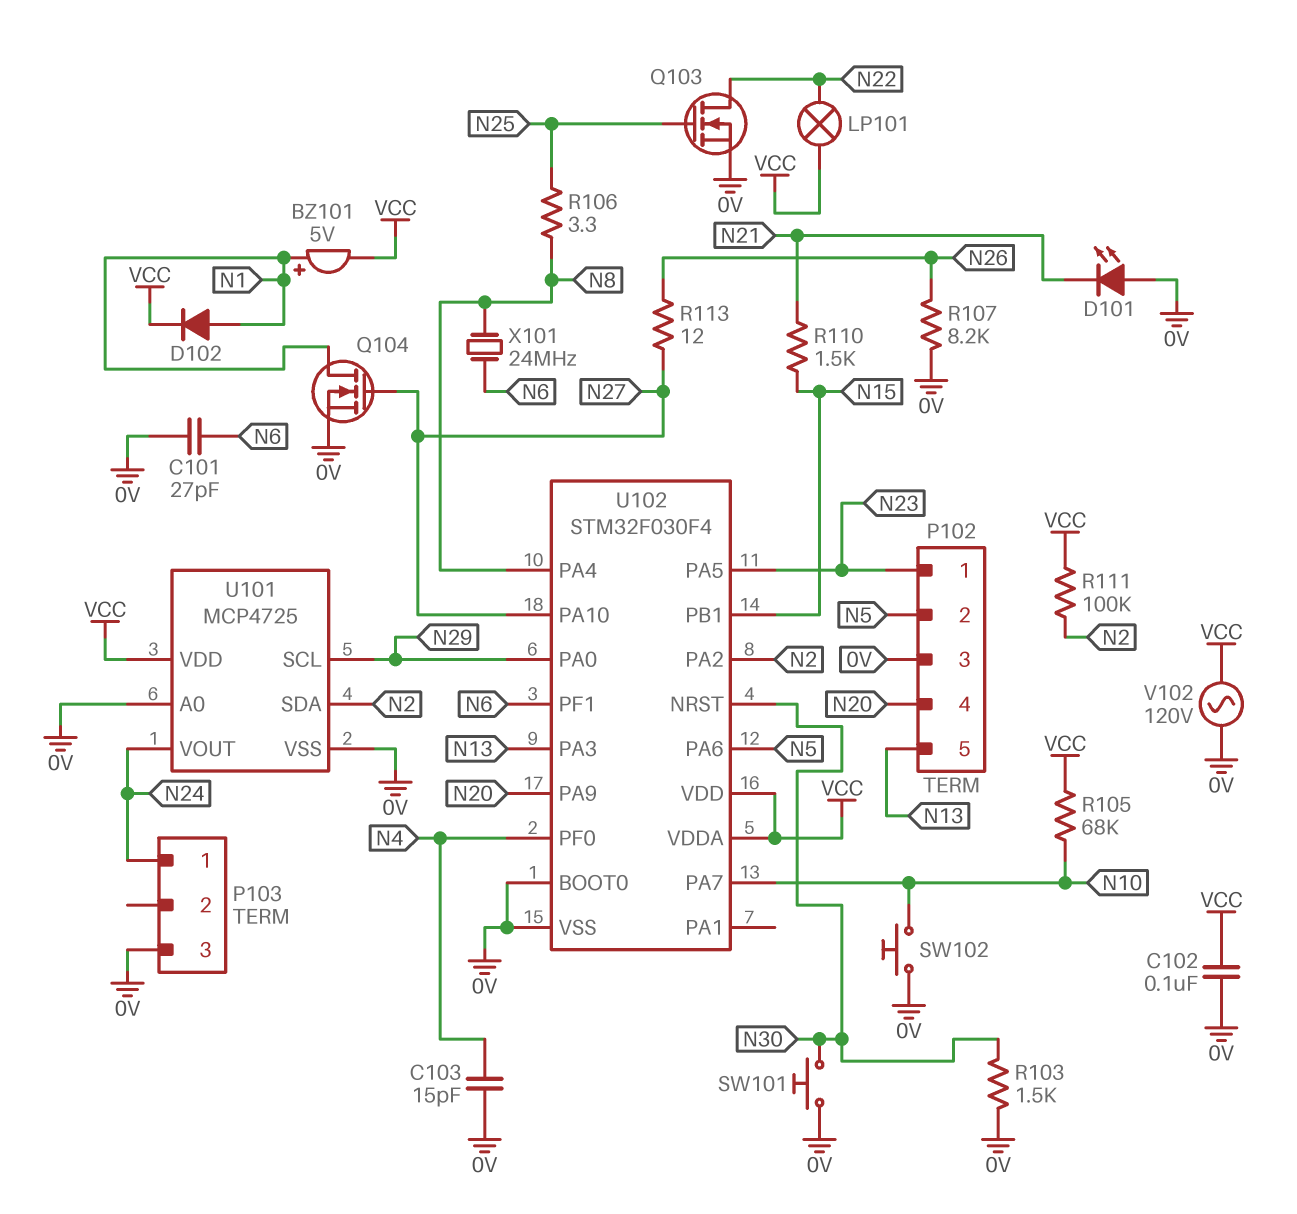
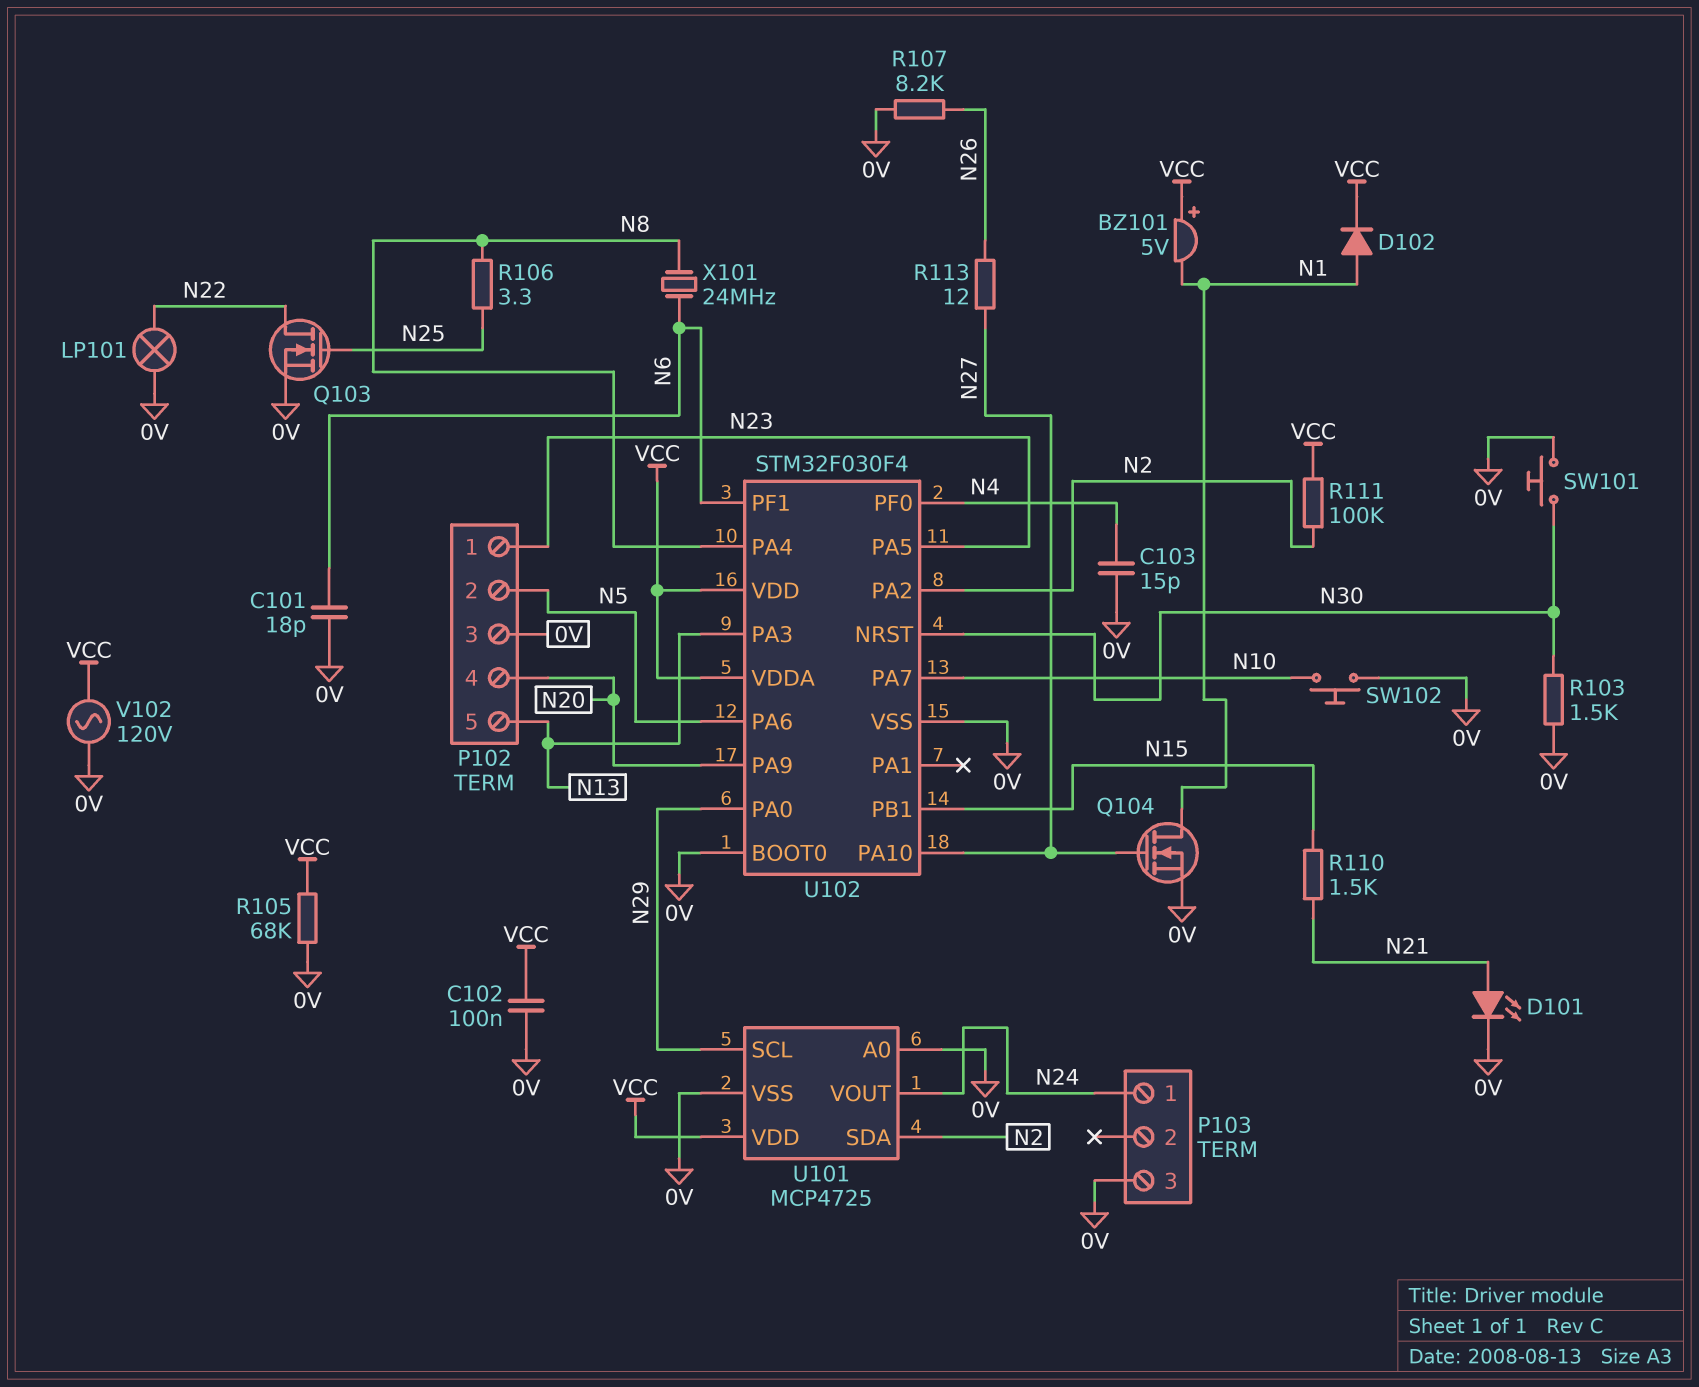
BZ101: buzzer 5V (plus N1, minus VCC) -> buzzer 5V (plus VCC, minus N1)
C101: 27pF (0V, N6) -> 18pF (0V, N6)
D101: LED (A 0V, K N21) -> LED (A N21, K 0V)
LP101: lamp (N22, VCC) -> lamp (0V, N22)
R105: 68k (N10, VCC) -> 68k (0V, VCC)

